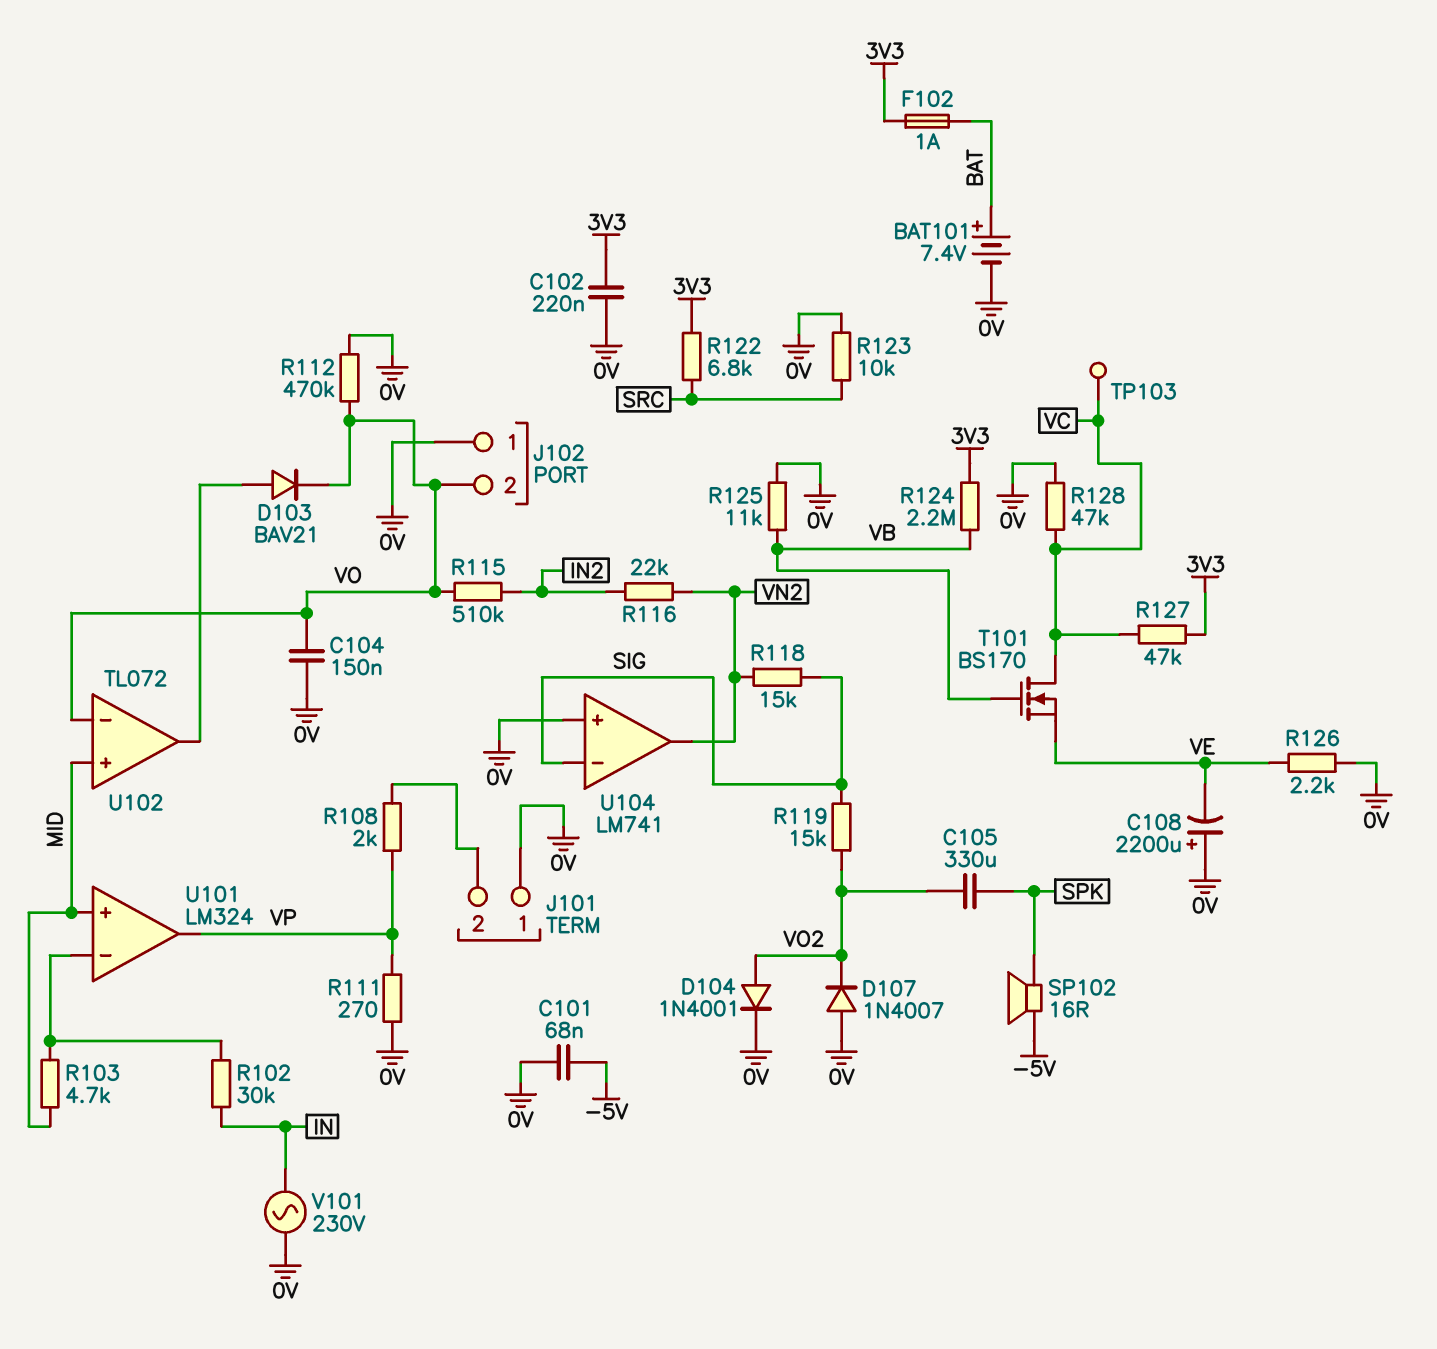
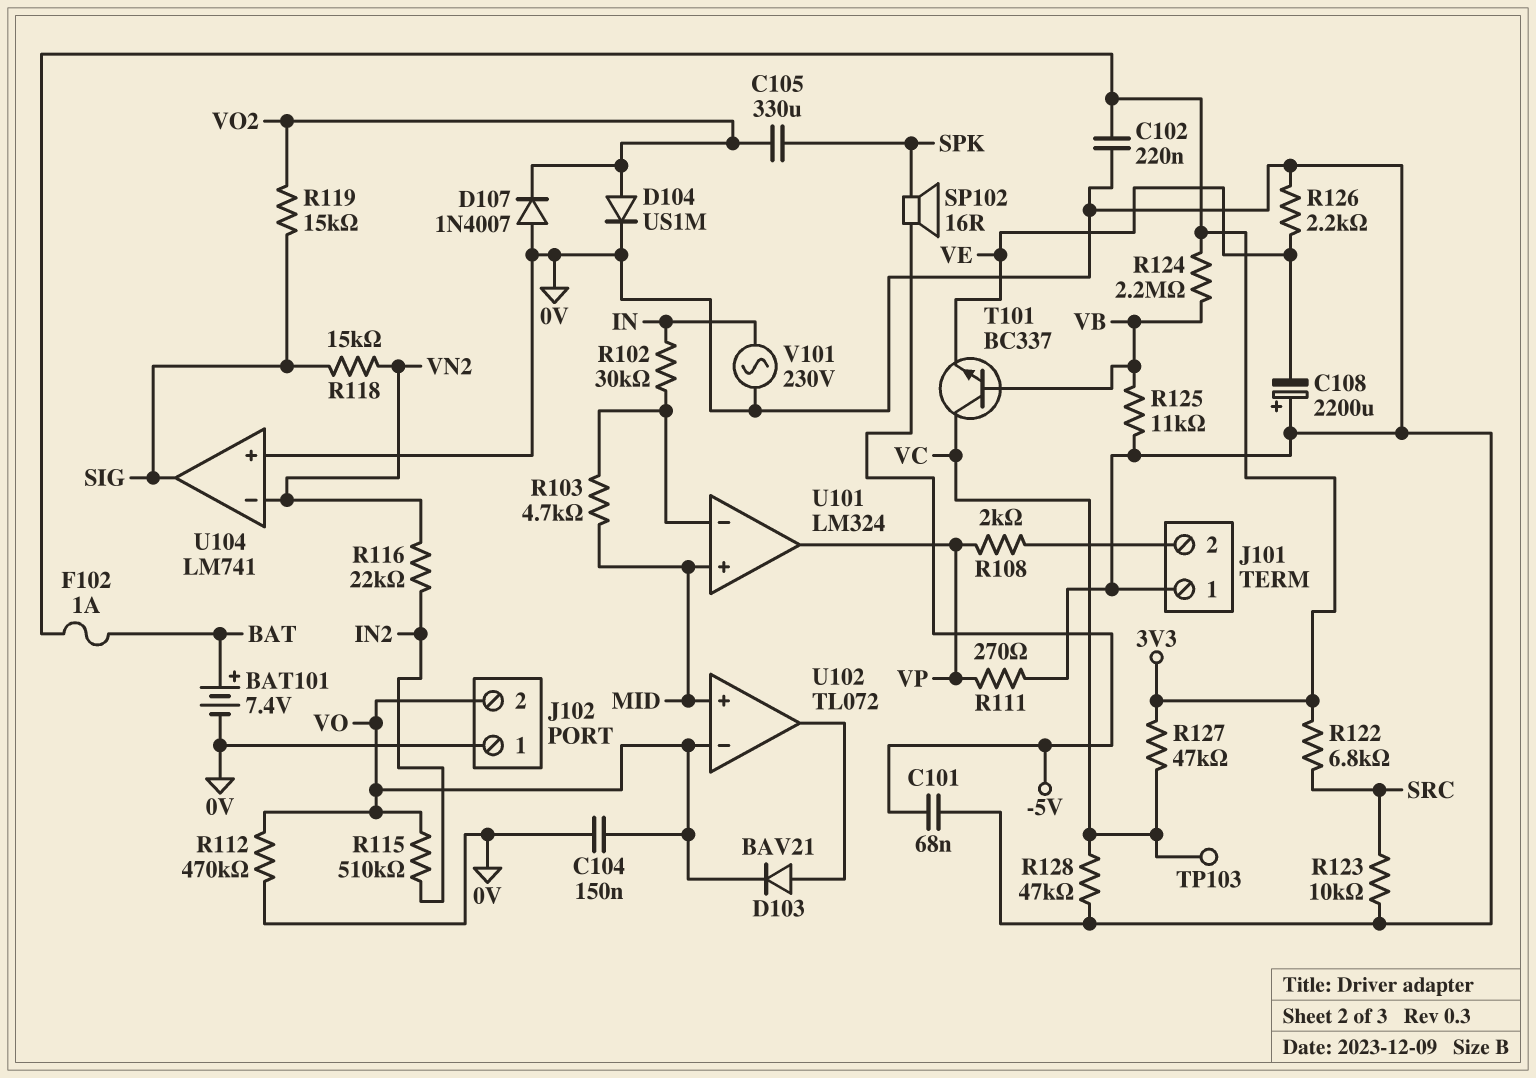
D104: diode 1N4001 (A VO2, K 0V) -> diode US1M (A VO2, K 0V)
T101: NMOS BS170 (G VB, D VC, S VE) -> NPN BC337 (B VB, C VC, E VE)
U104 pin in-: SIG -> VN2
U104 pin out: VN2 -> SIG

